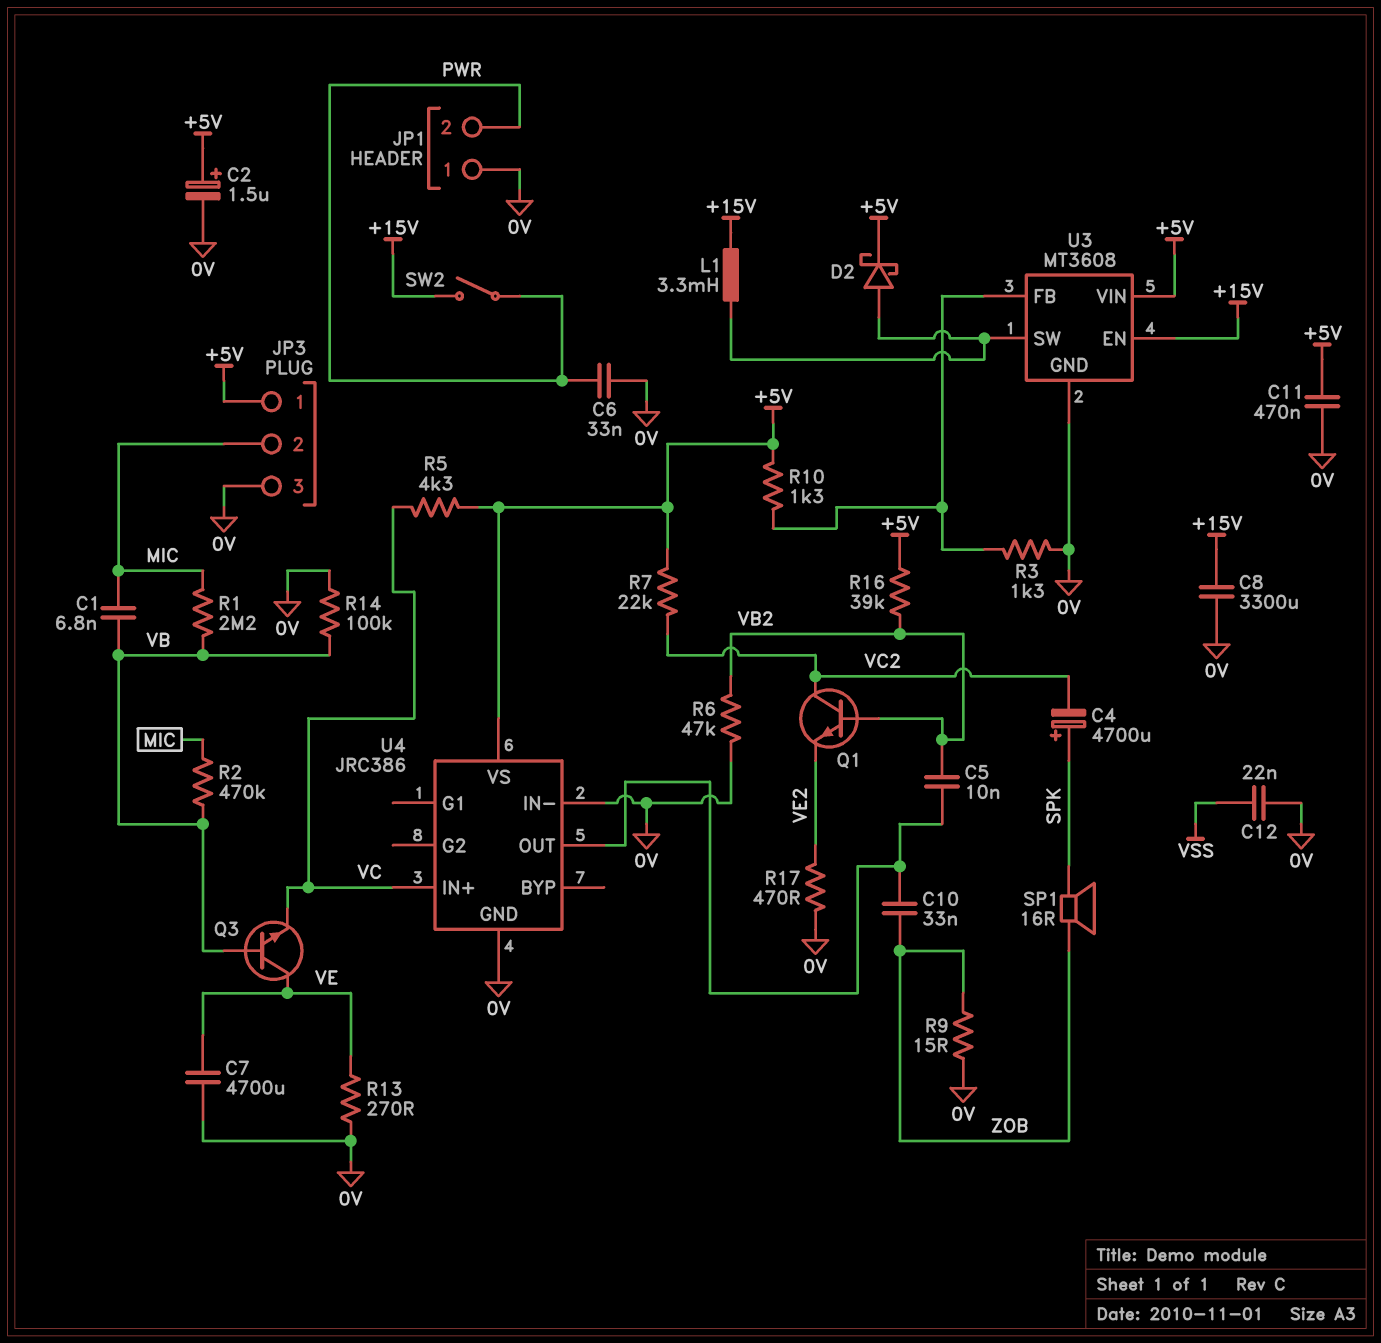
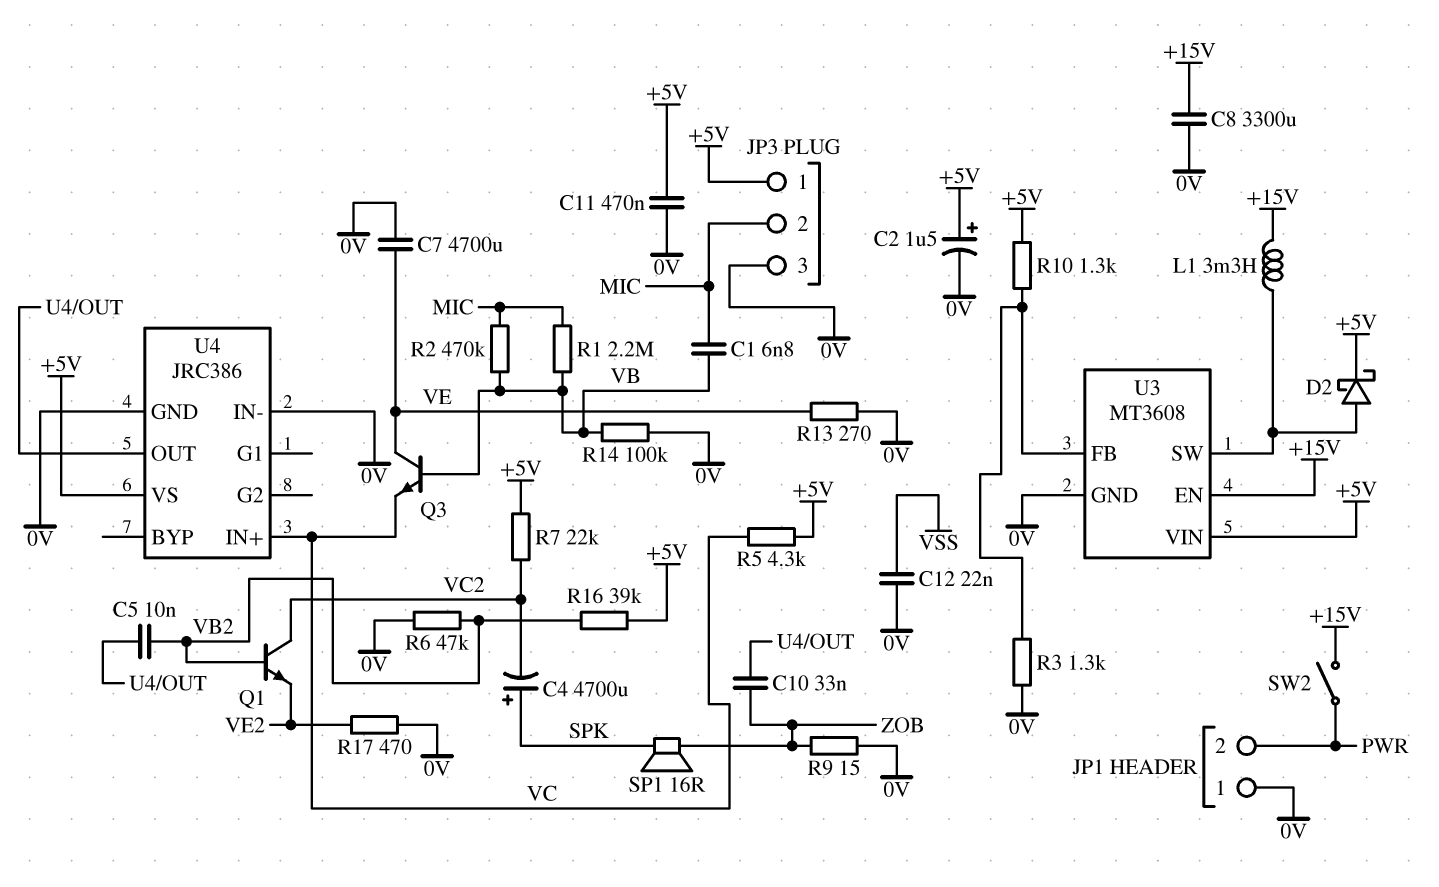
C6: 33nF (0V, PWR) -> none

